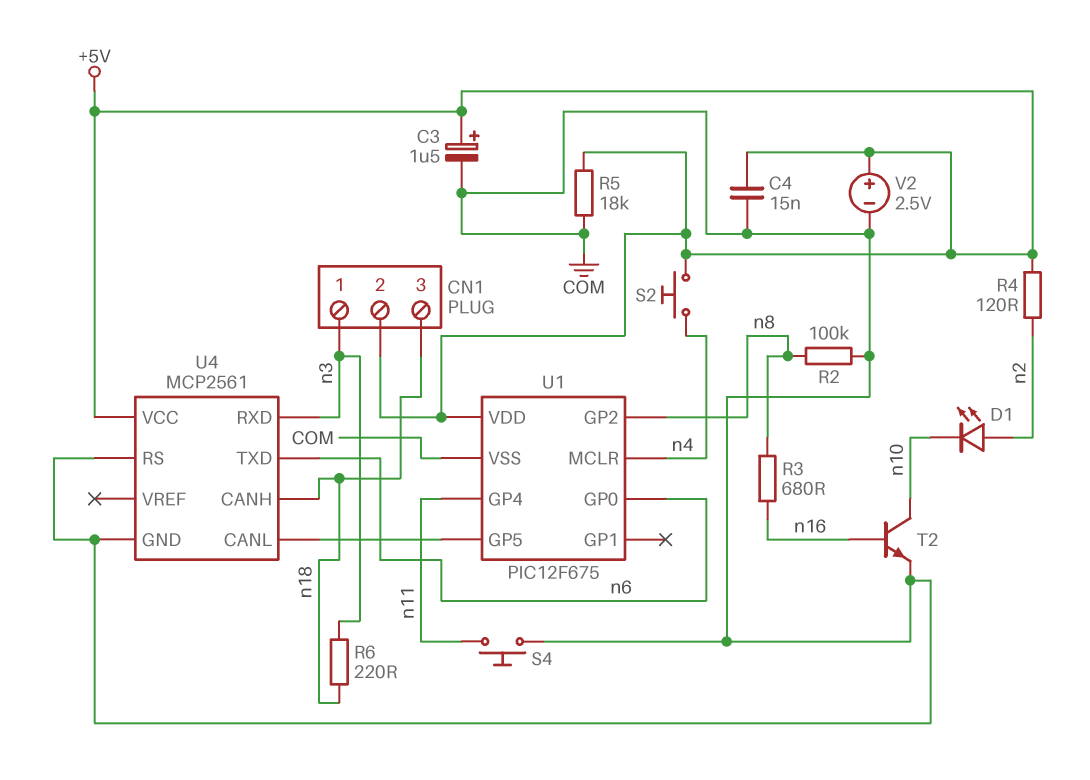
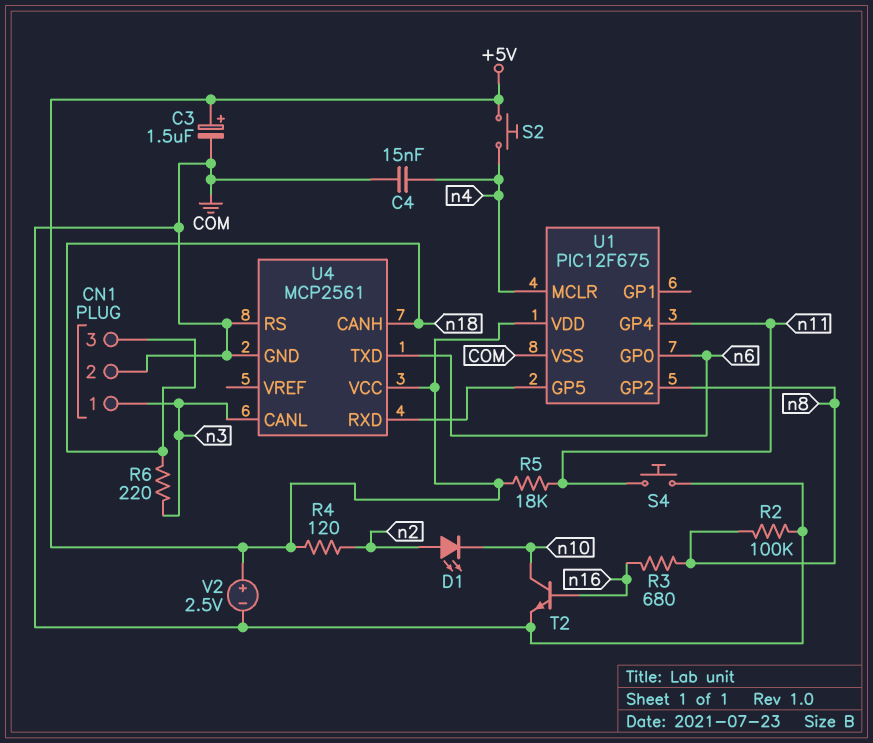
C4: 15nF (+5V, COM) -> 15nF (COM, n4)
CN1 pin 2: +5V -> COM
R5: 18k (+5V, COM) -> 18k (+5V, n11)
U4 pin CANL: U1/GP5 -> n3
U4 pin RXD: n3 -> U1/GP5

